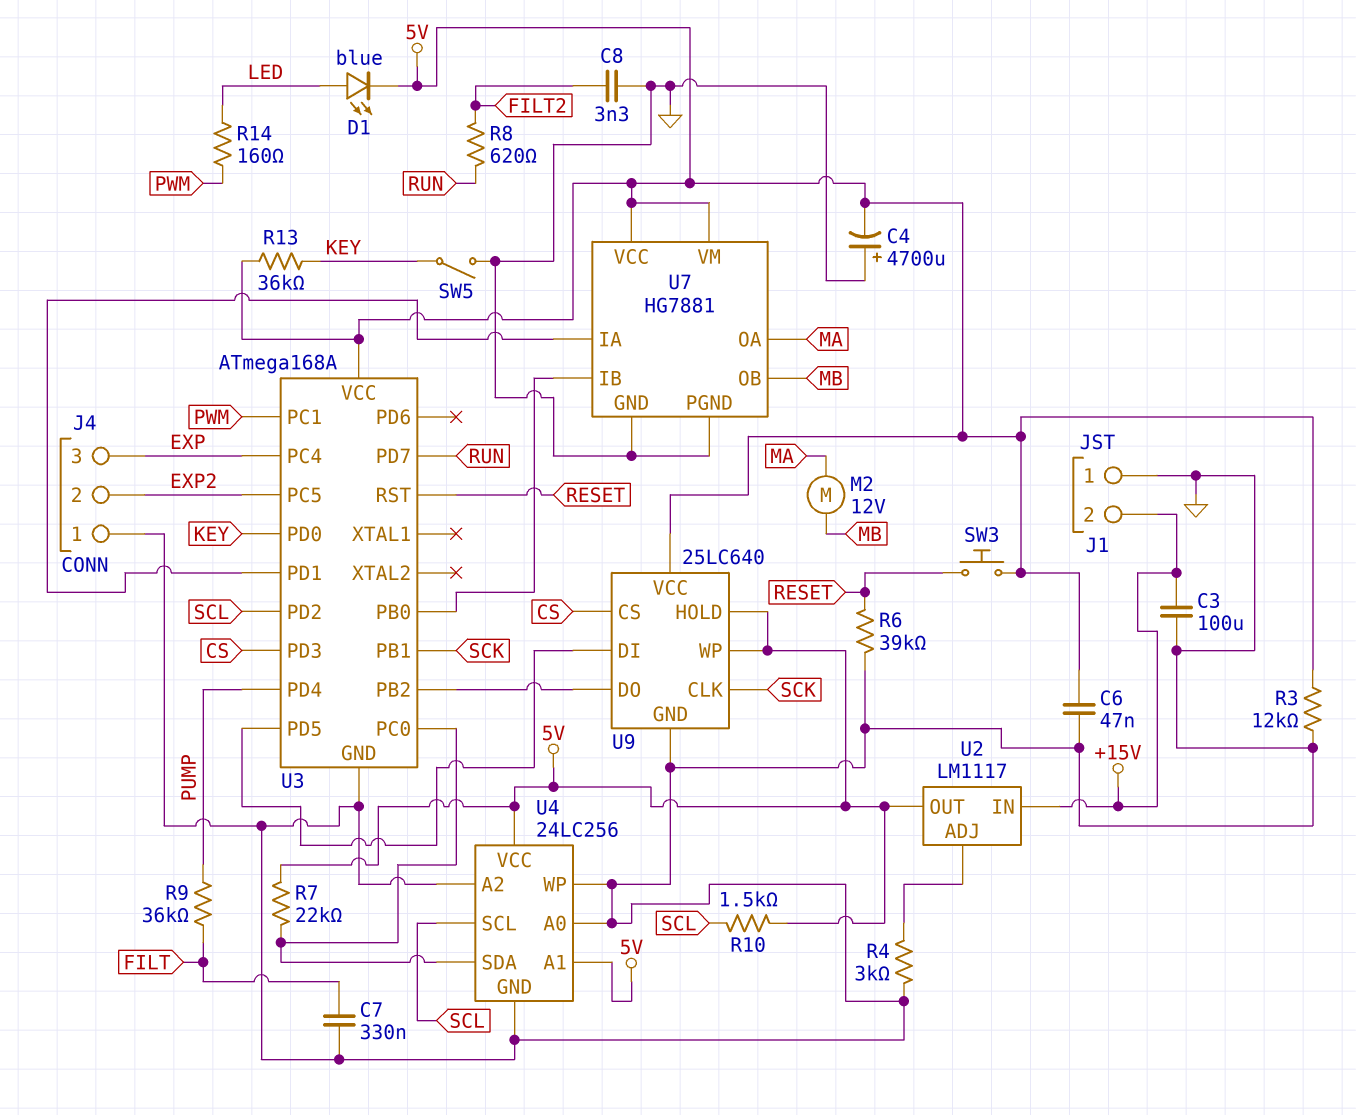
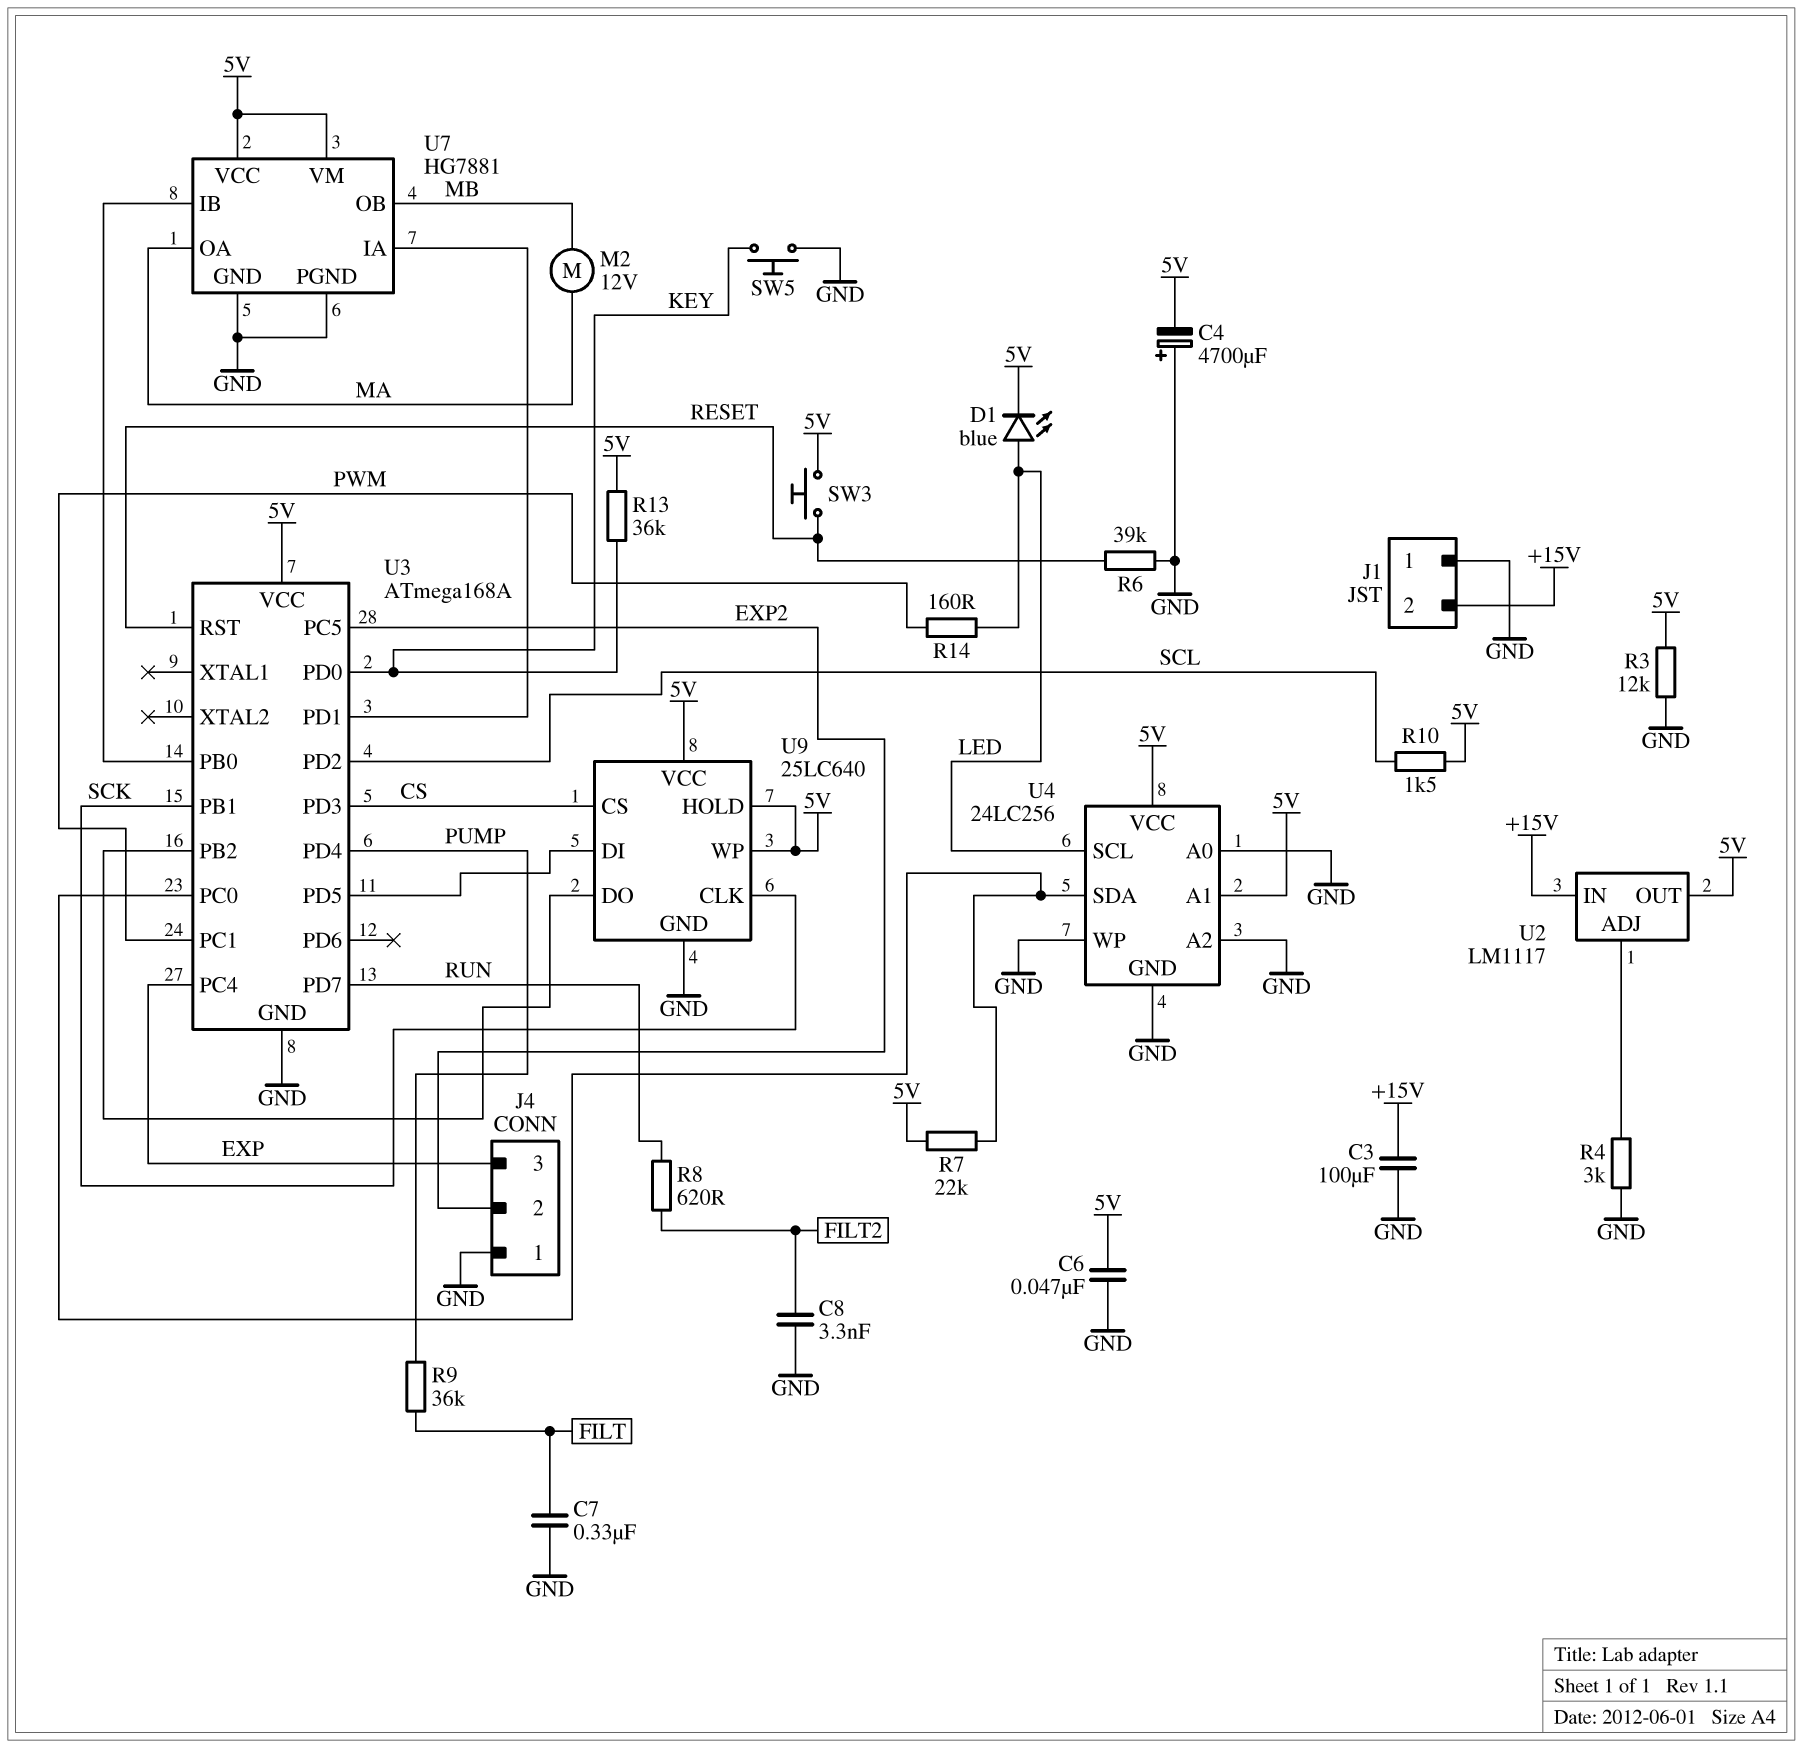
SW5: switch (GND, KEY) -> button (GND, KEY)
U4 pin SCL: SCL -> LED

